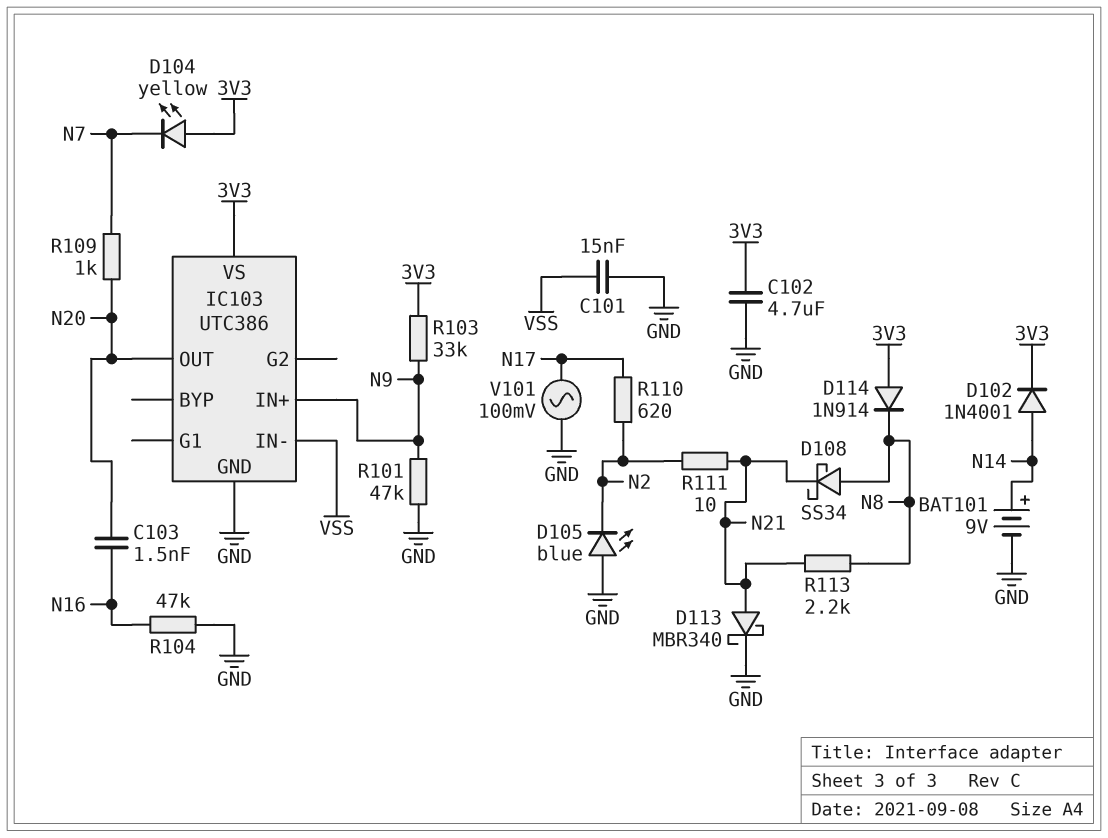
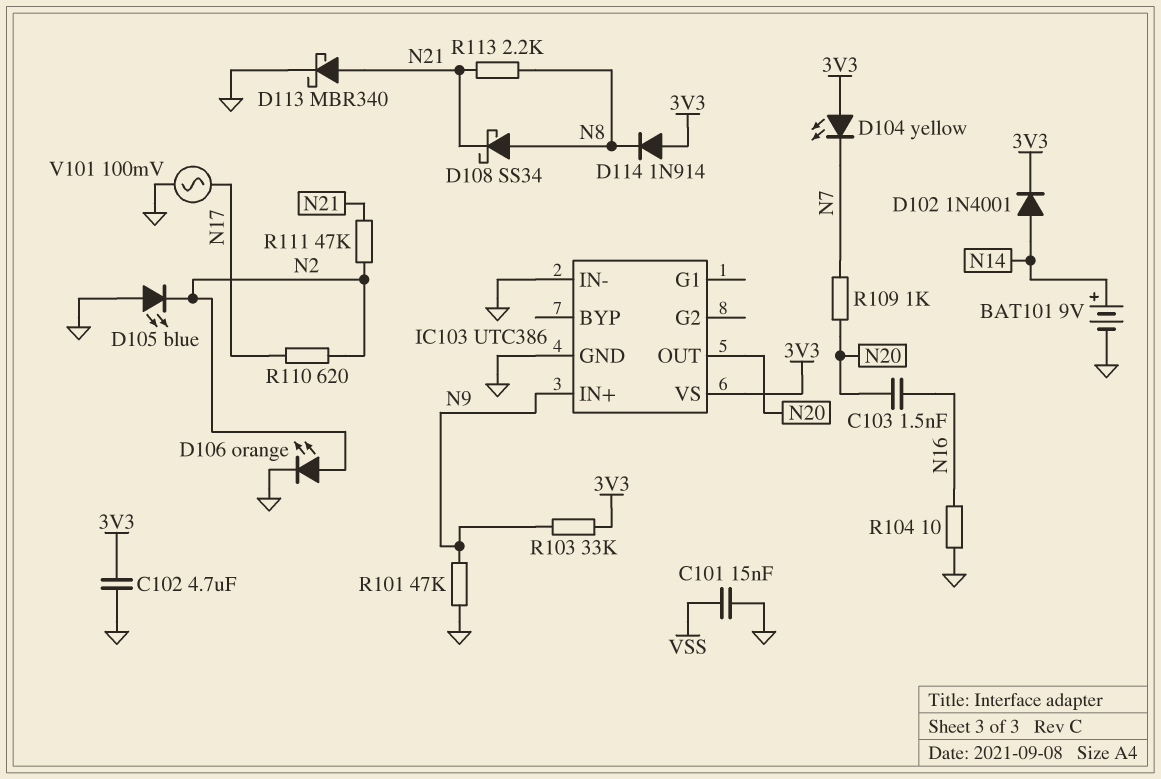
D106: none -> LED orange (A N2, K GND)
IC103 pin IN-: VSS -> GND
R104: 47k (GND, N16) -> 10 (GND, N16)
R111: 10 (N2, N21) -> 47k (N2, N21)

